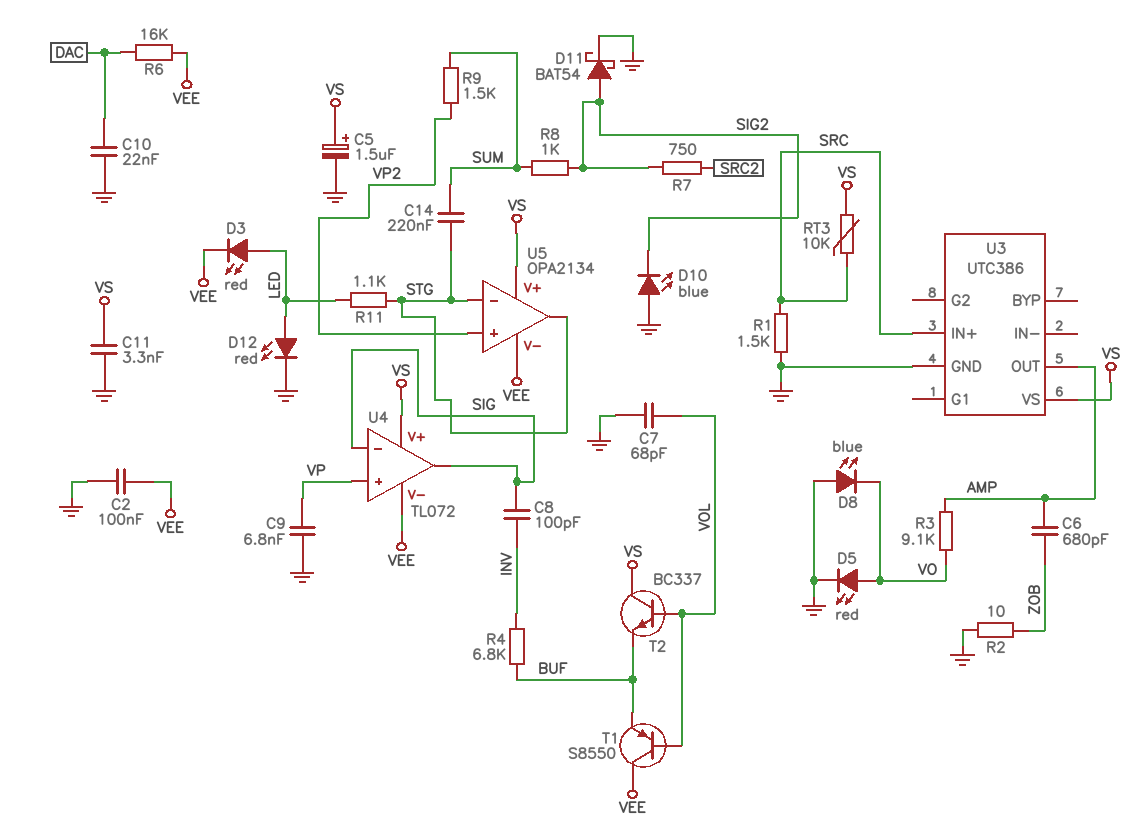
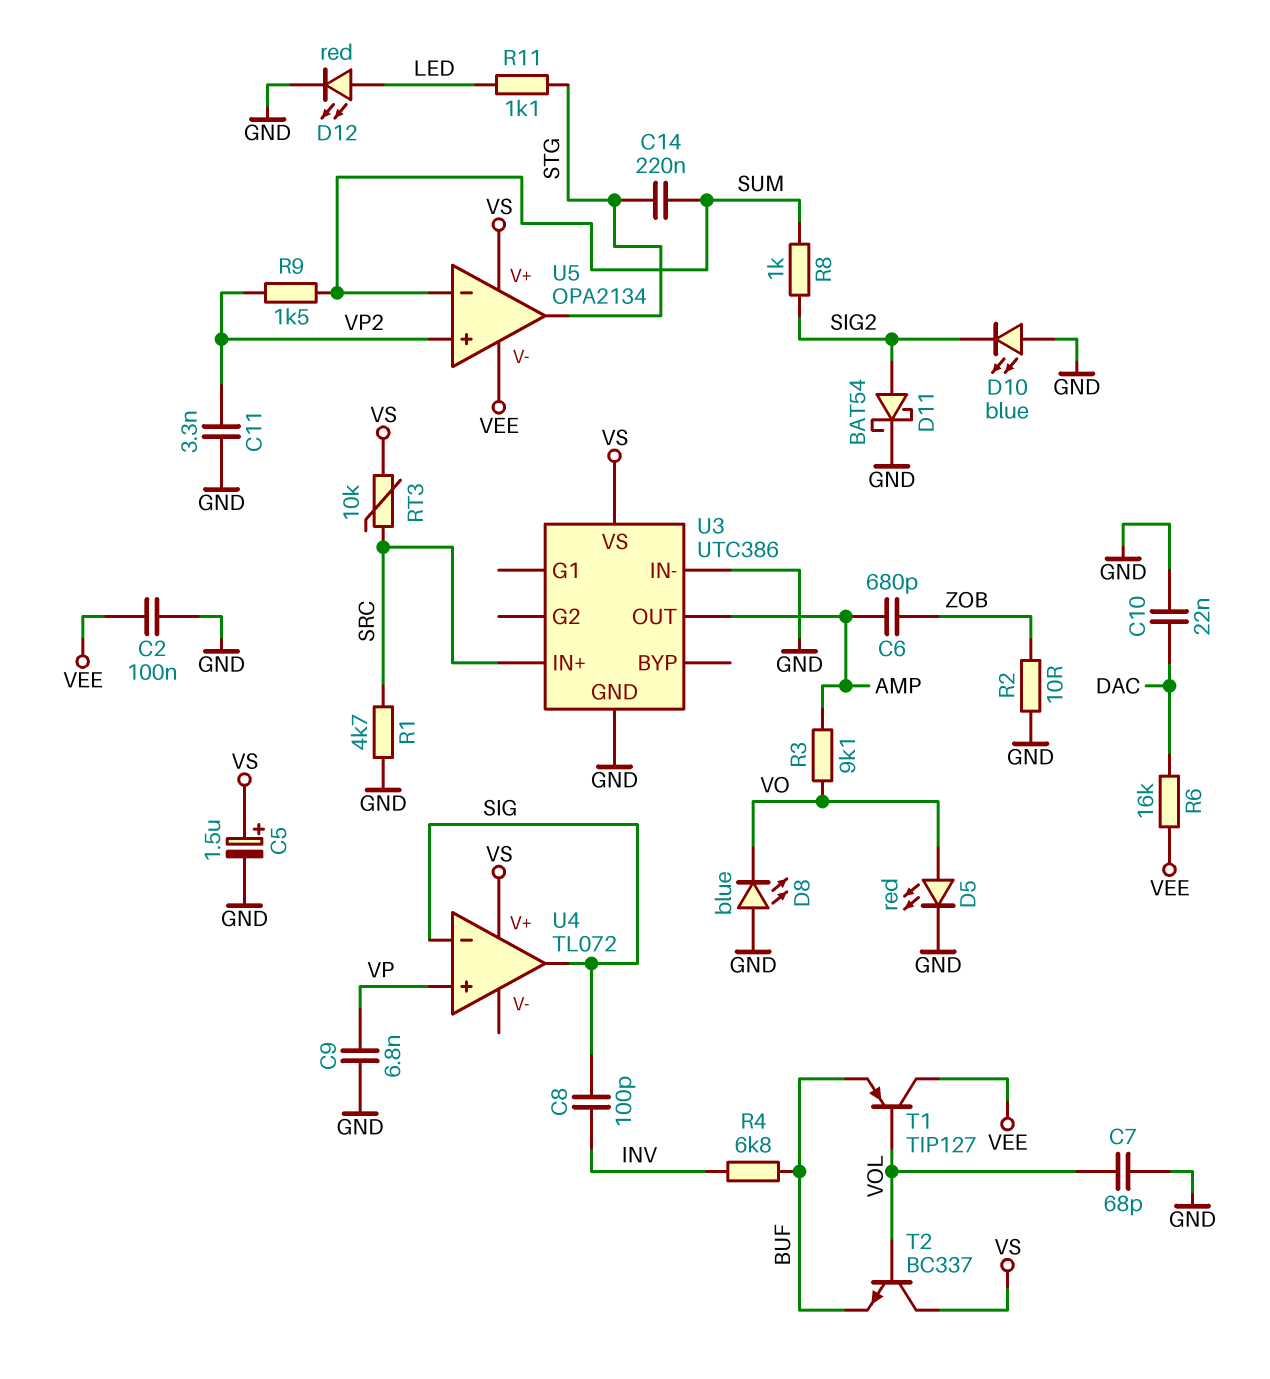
C11: 3.3nF (GND, VS) -> 3.3nF (GND, VP2)
D3: LED red (A LED, K VEE) -> none
R1: 1.5k (GND, SRC) -> 4.7k (GND, SRC)
R7: 750 (SIG2, SRC2) -> none
T1: PNP S8550 (B VOL, C VEE, E BUF) -> PNP TIP127 (B VOL, C VEE, E BUF)
U3 pin IN-: none -> GND
U4 pin V-: VEE -> none
U5 pin in-: STG -> SUM

